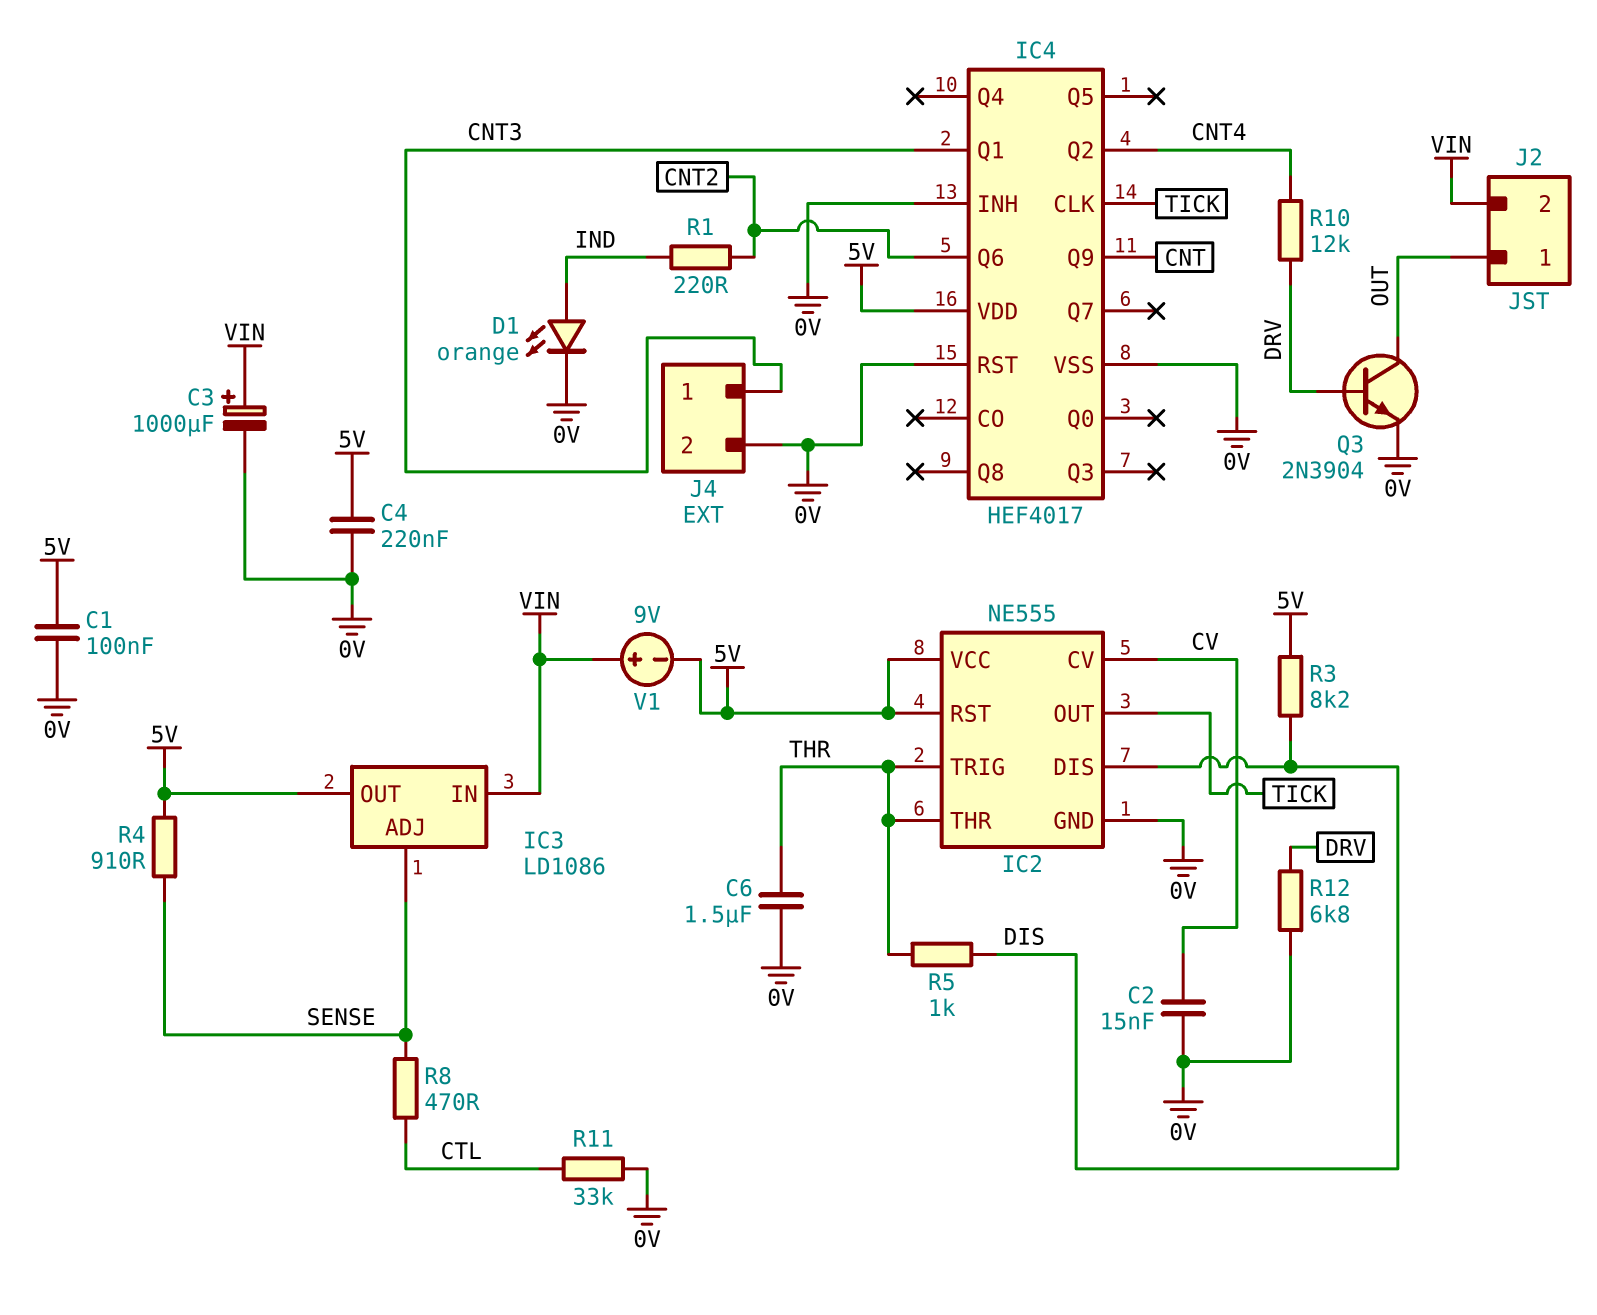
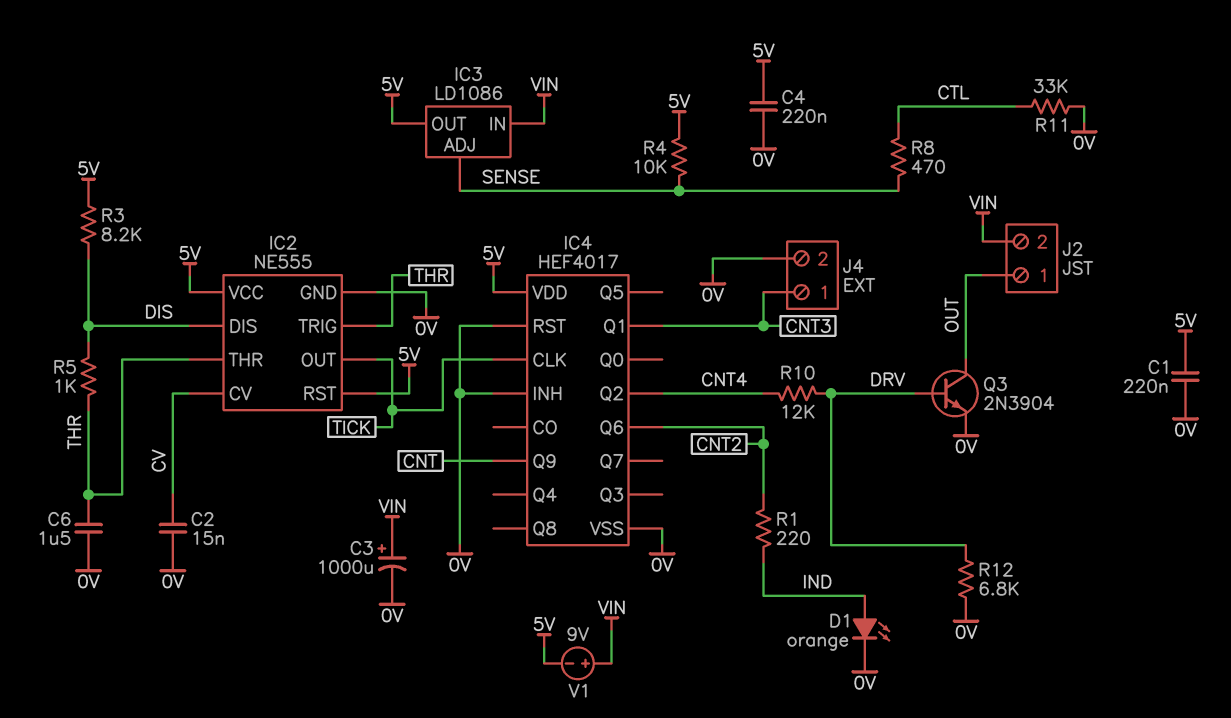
C1: 100nF (0V, 5V) -> 220nF (0V, 5V)
R4: 910 (5V, SENSE) -> 10k (5V, SENSE)

